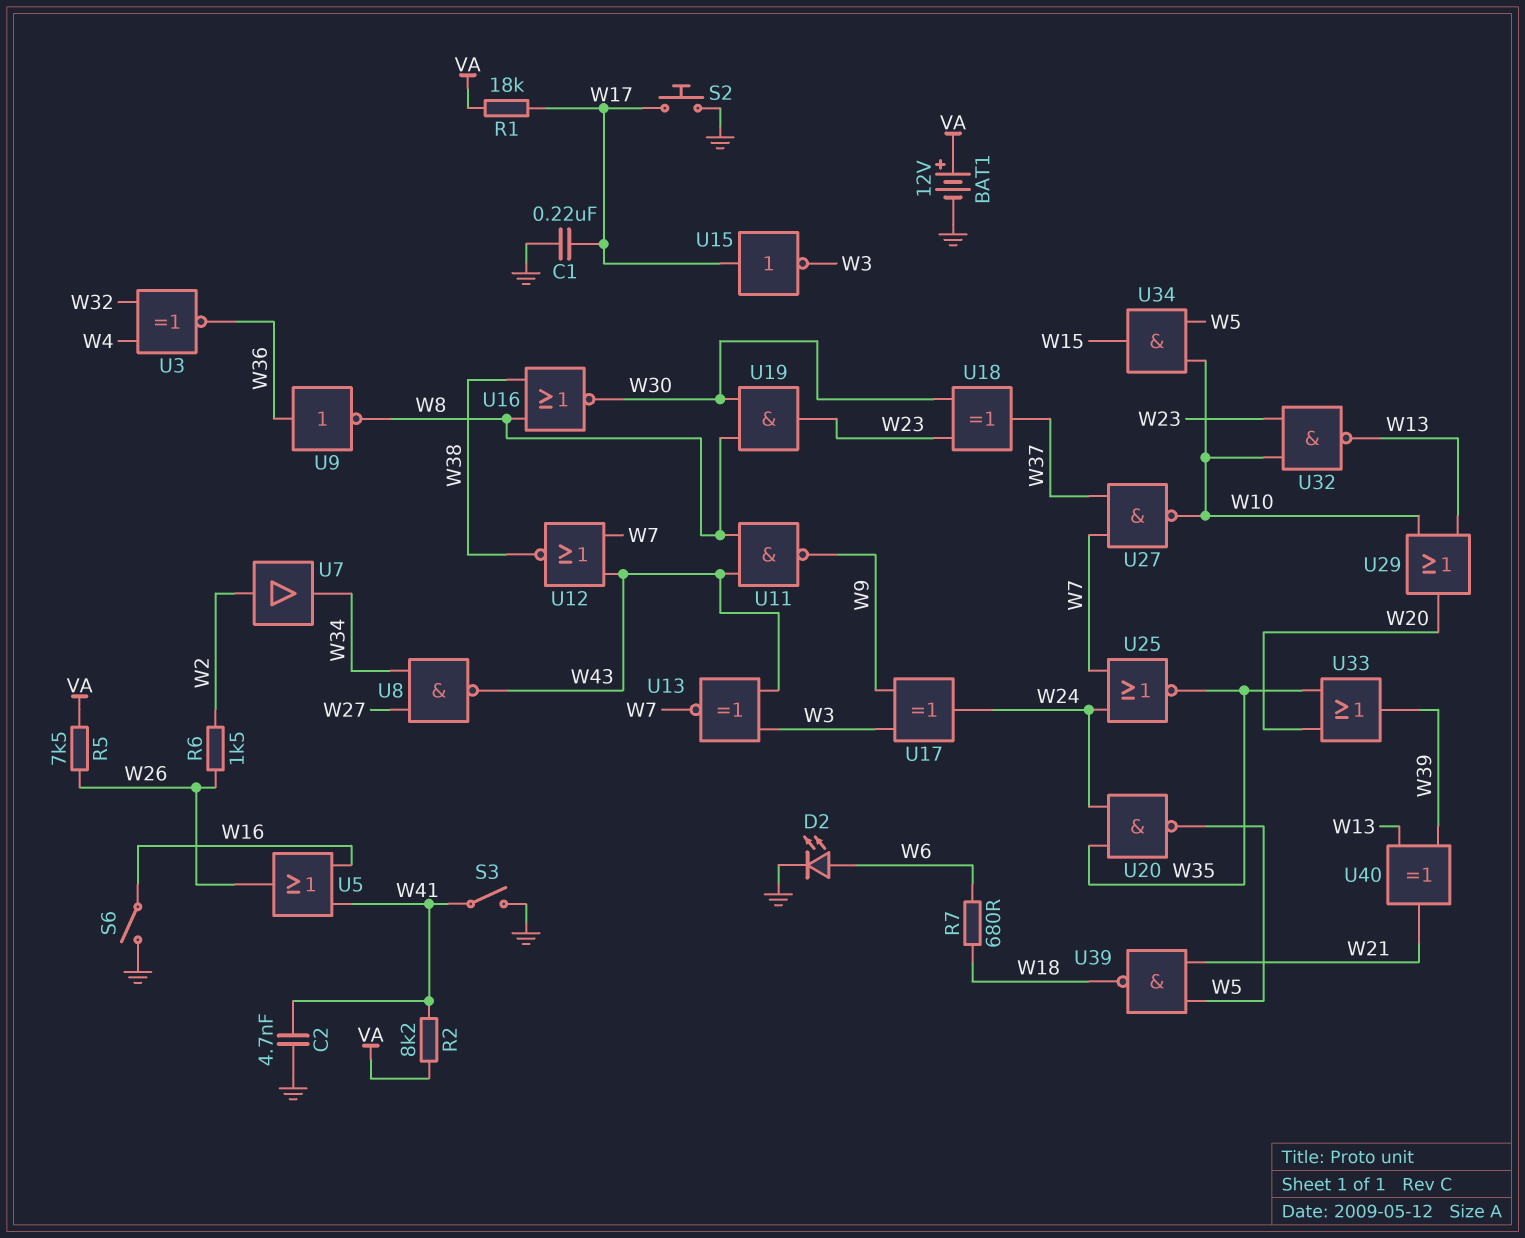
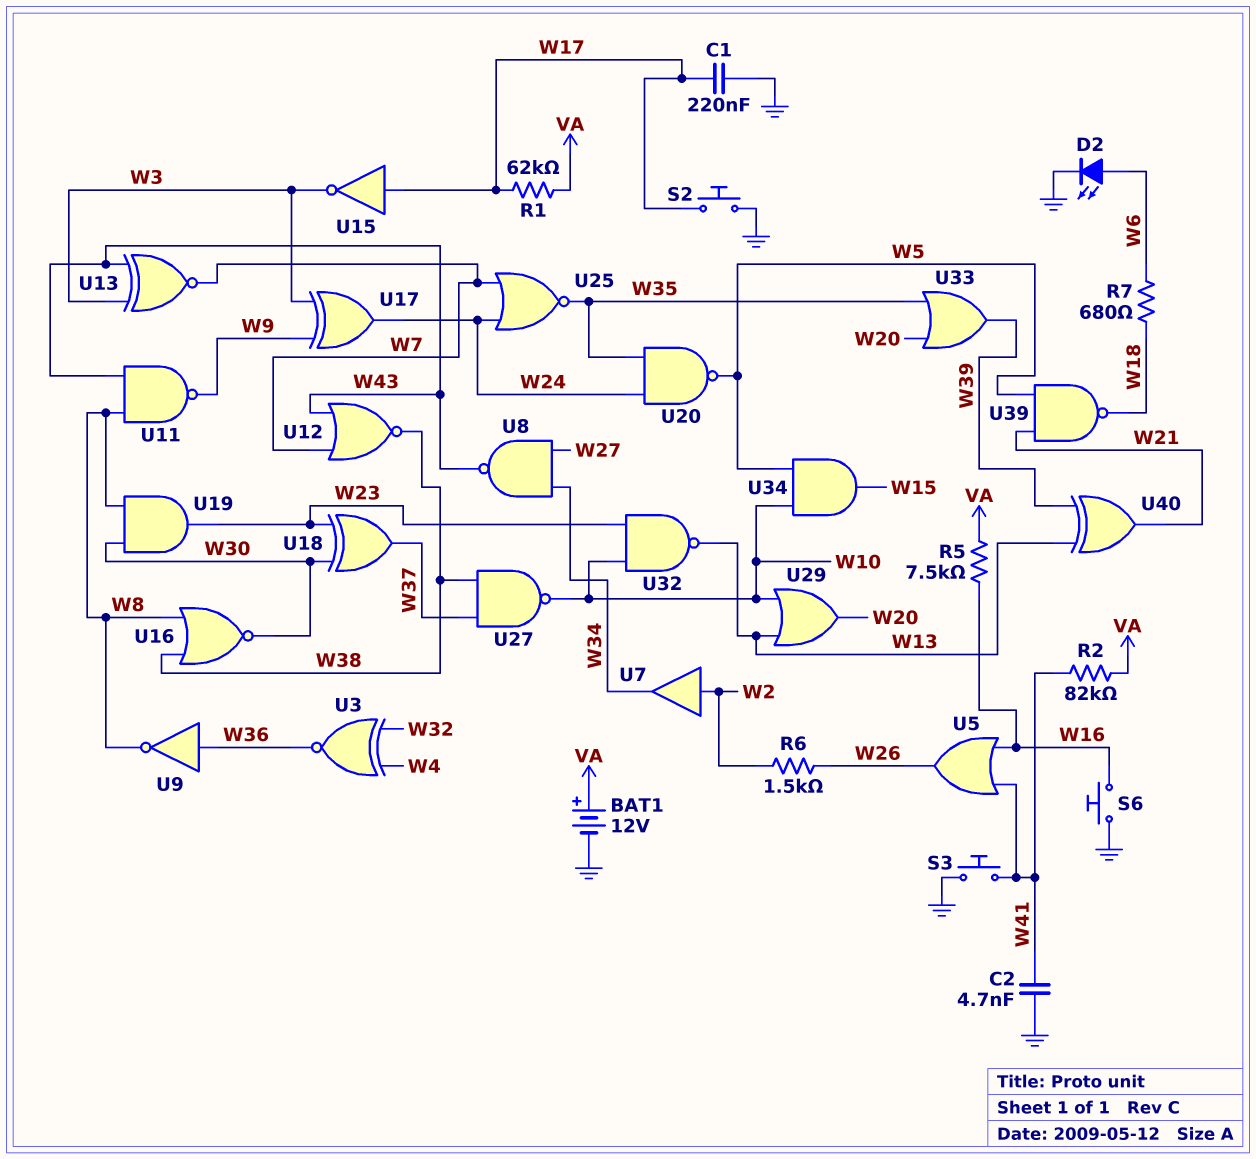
R1: 18k (VA, W17) -> 62k (VA, W17)
R2: 8.2k (VA, W41) -> 82k (VA, W41)
R5: 7.5k (VA, W26) -> 7.5k (VA, W16)
S3: switch (GND, W41) -> button (GND, W41)
S6: switch (GND, W16) -> button (GND, W16)
U27: NAND (in W7, in W37, out W10) -> NAND (in W37, in W38, out W10)

